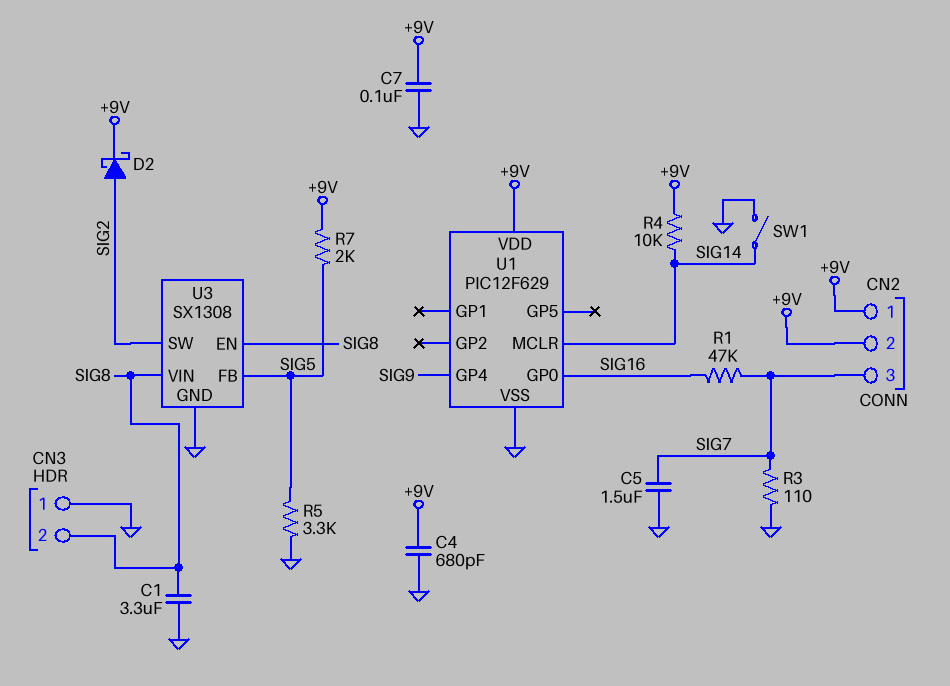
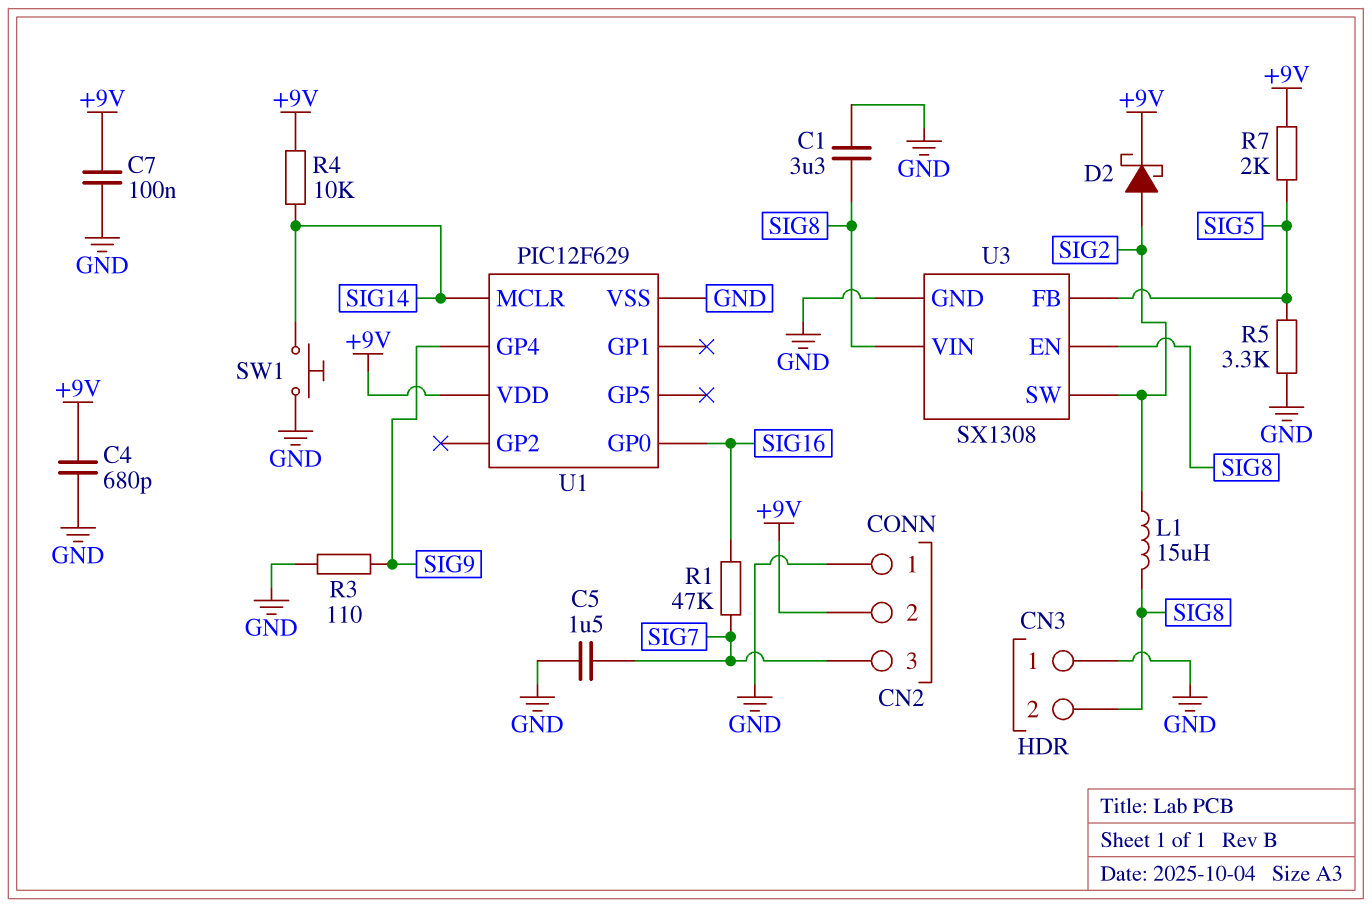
CN2 pin 1: +9V -> GND
L1: none -> 15uH (SIG2, SIG8)
R3: 110 (GND, SIG7) -> 110 (GND, SIG9)
SW1: switch (GND, SIG14) -> button (GND, SIG14)

